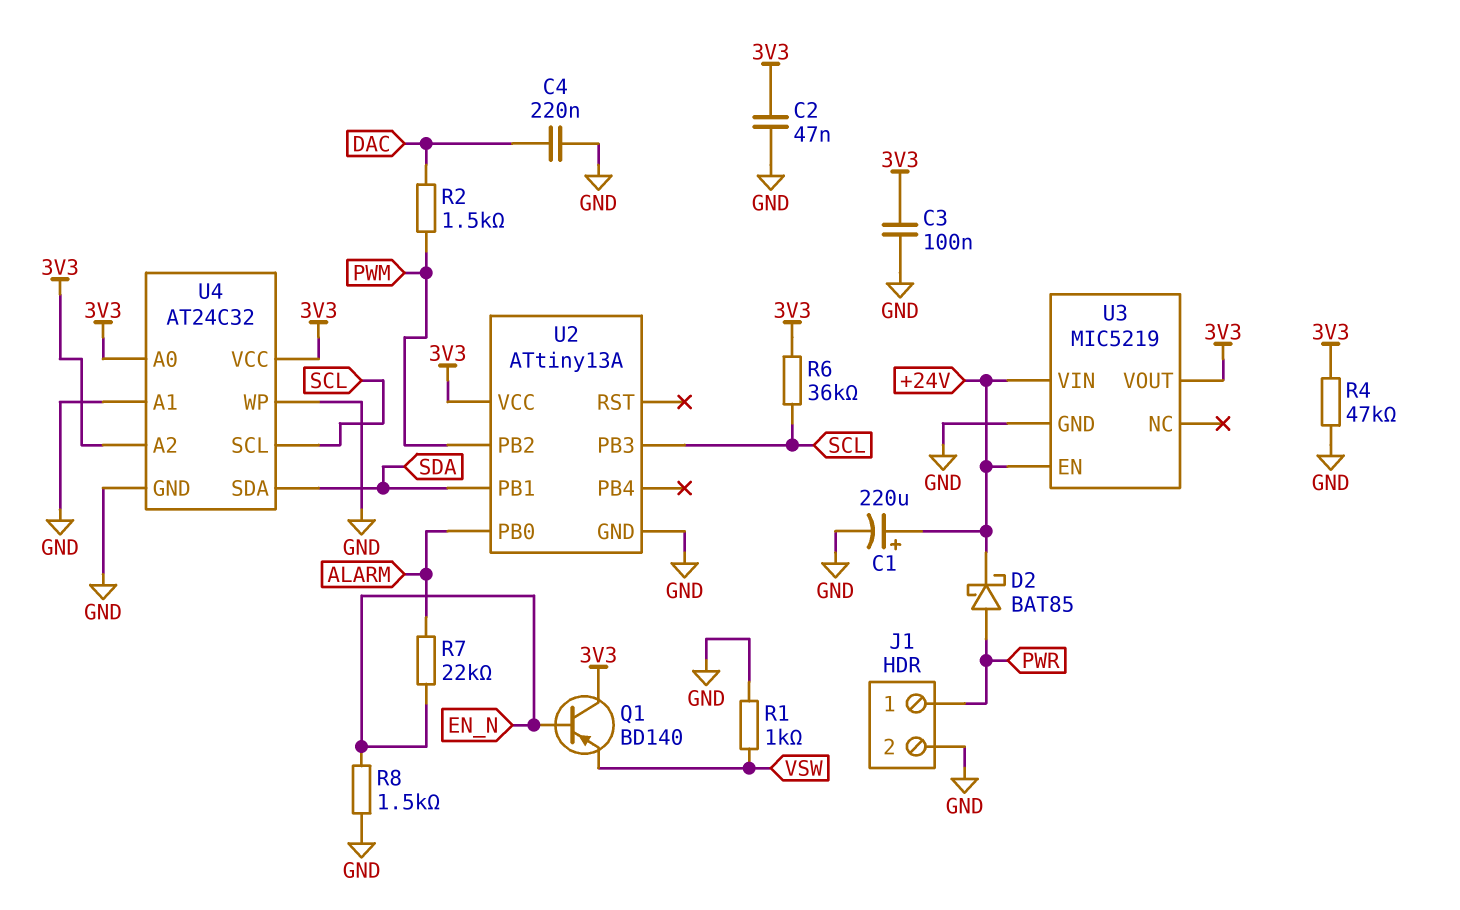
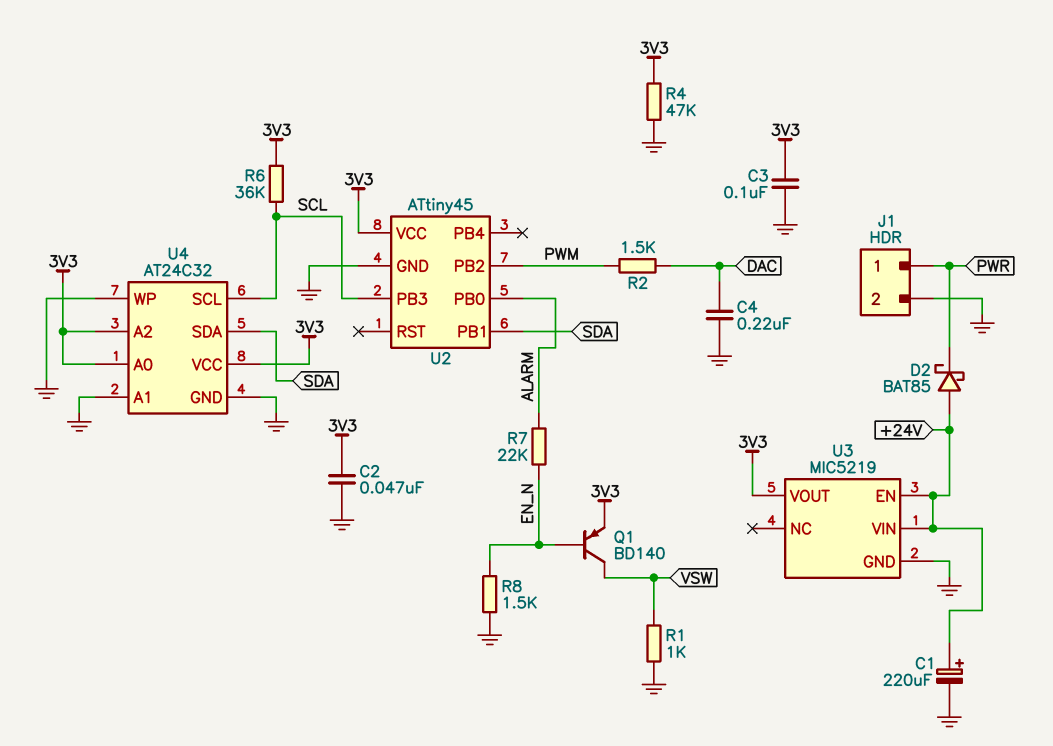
D2: schottky BAT85 (A PWR, K +24V) -> schottky BAT85 (A +24V, K PWR)
Q1: PNP BD140 (B EN_N, C 3V3, E VSW) -> PNP BD140 (B EN_N, C VSW, E 3V3)
U2: ATtiny13A -> ATtiny45

